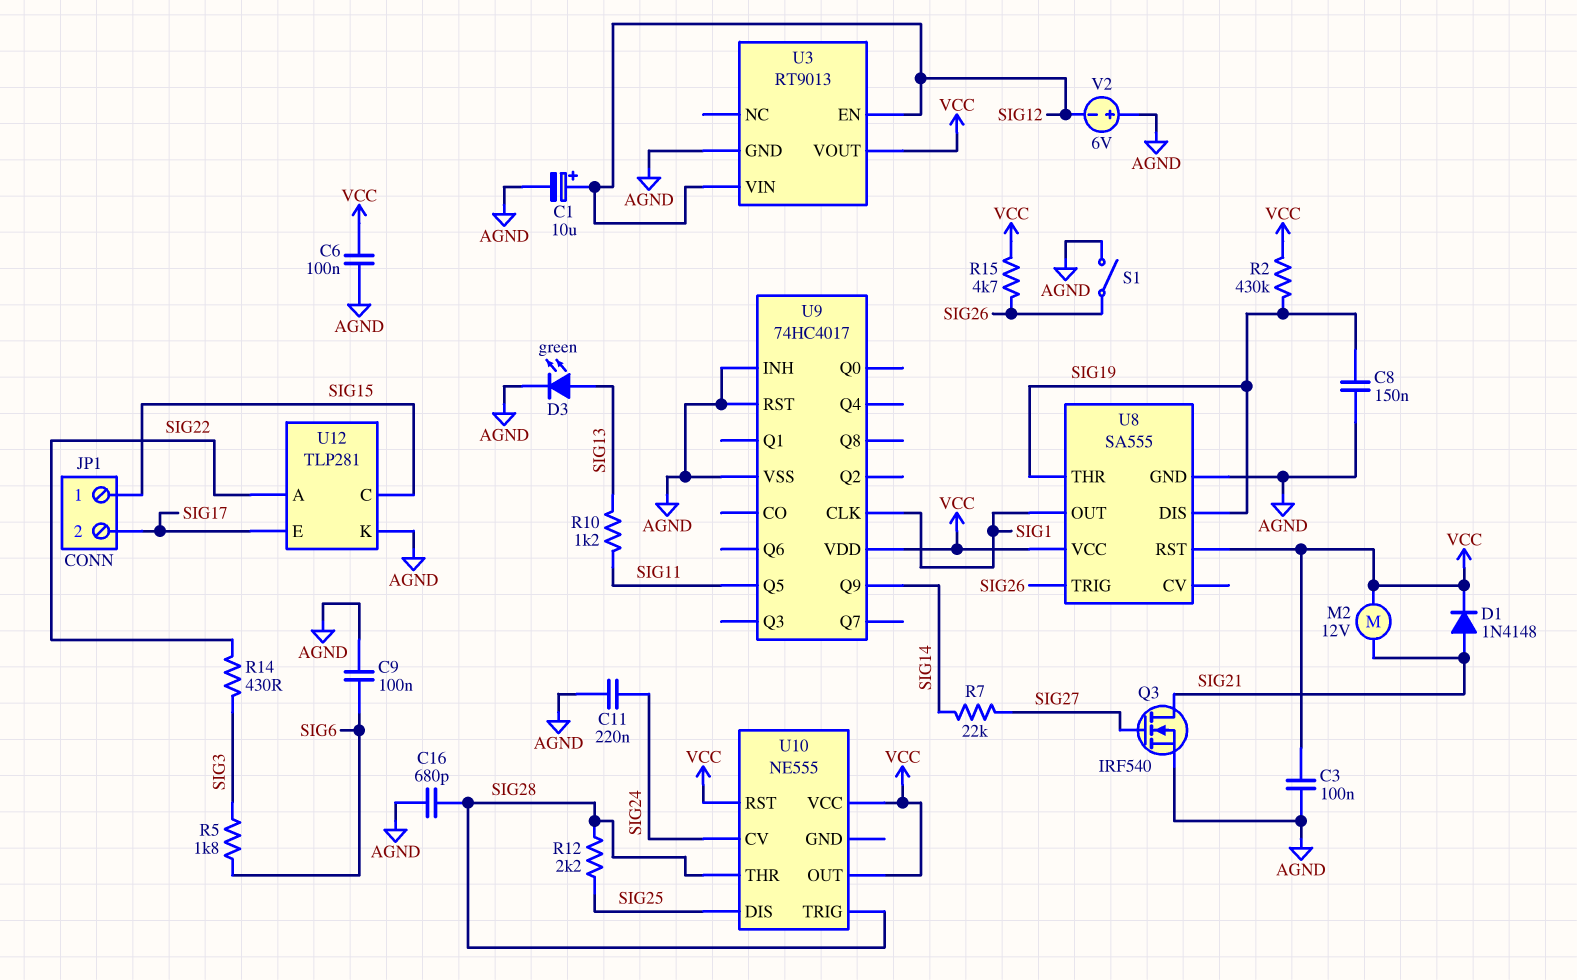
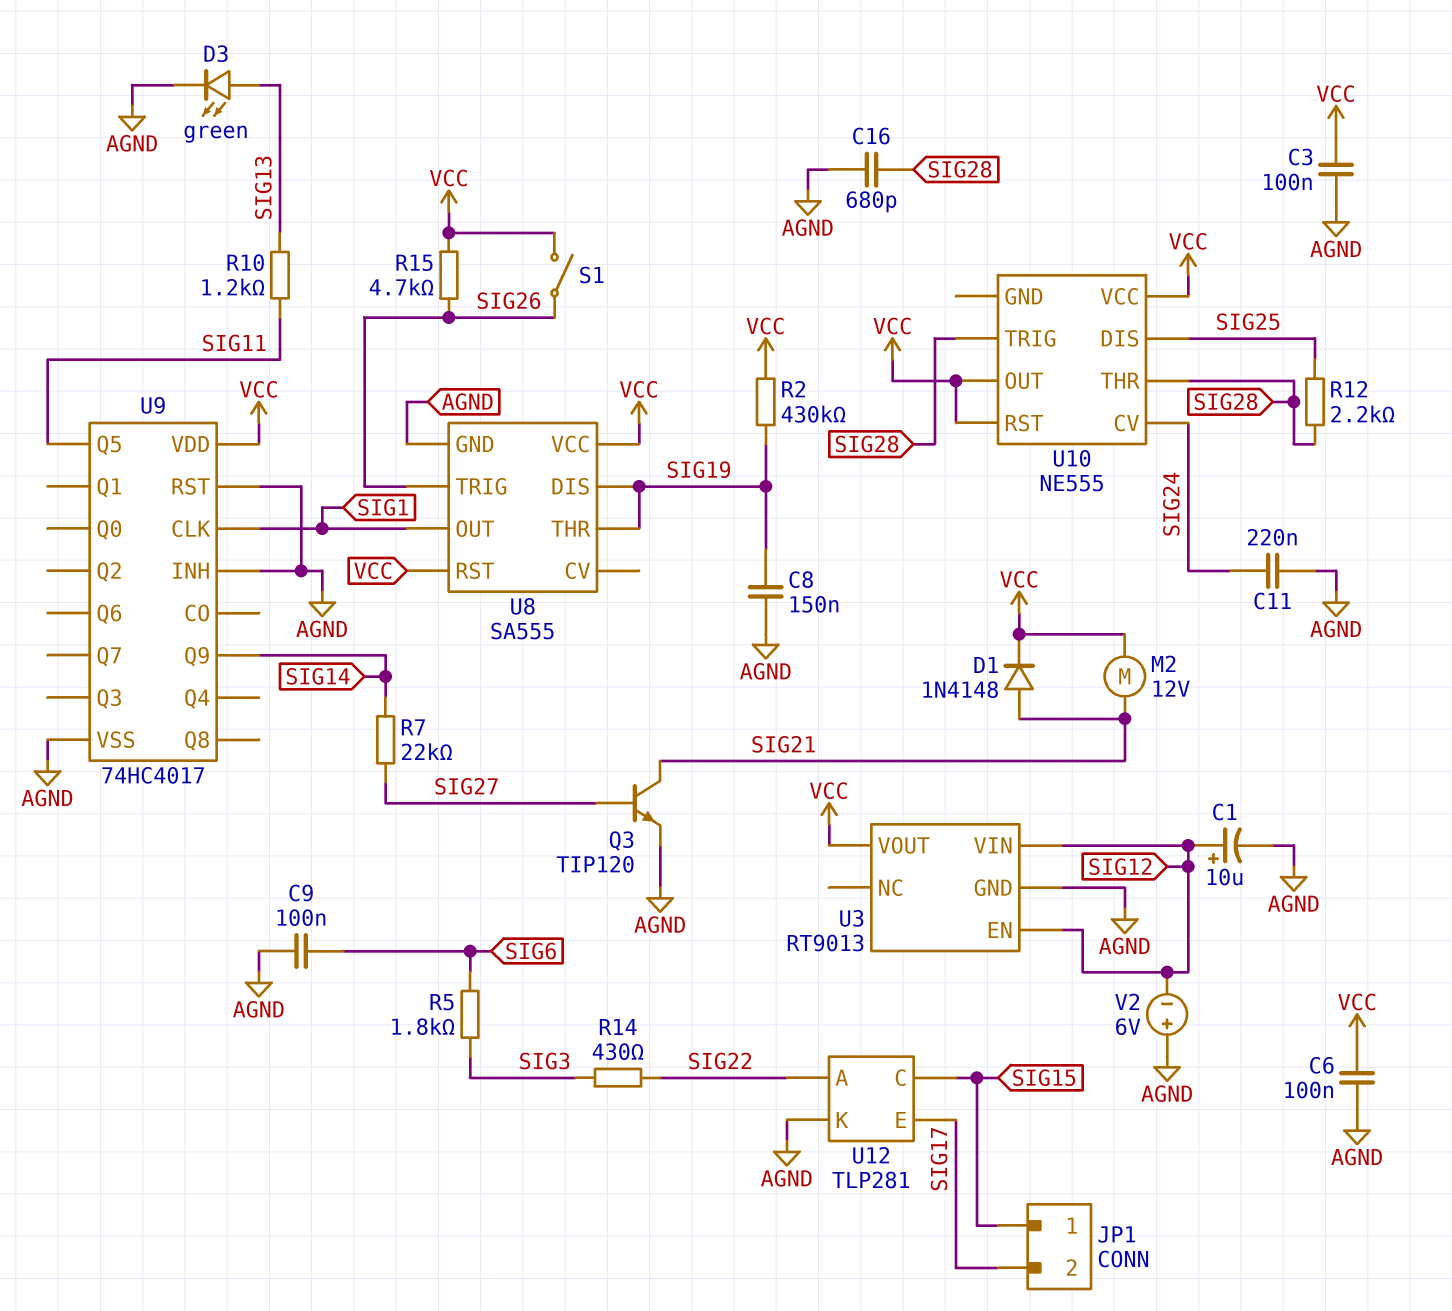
Q3: NMOS IRF540 (G SIG27, D SIG21, S AGND) -> NPN TIP120 (B SIG27, C SIG21, E AGND)
S1: switch (AGND, SIG26) -> switch (SIG26, VCC)

